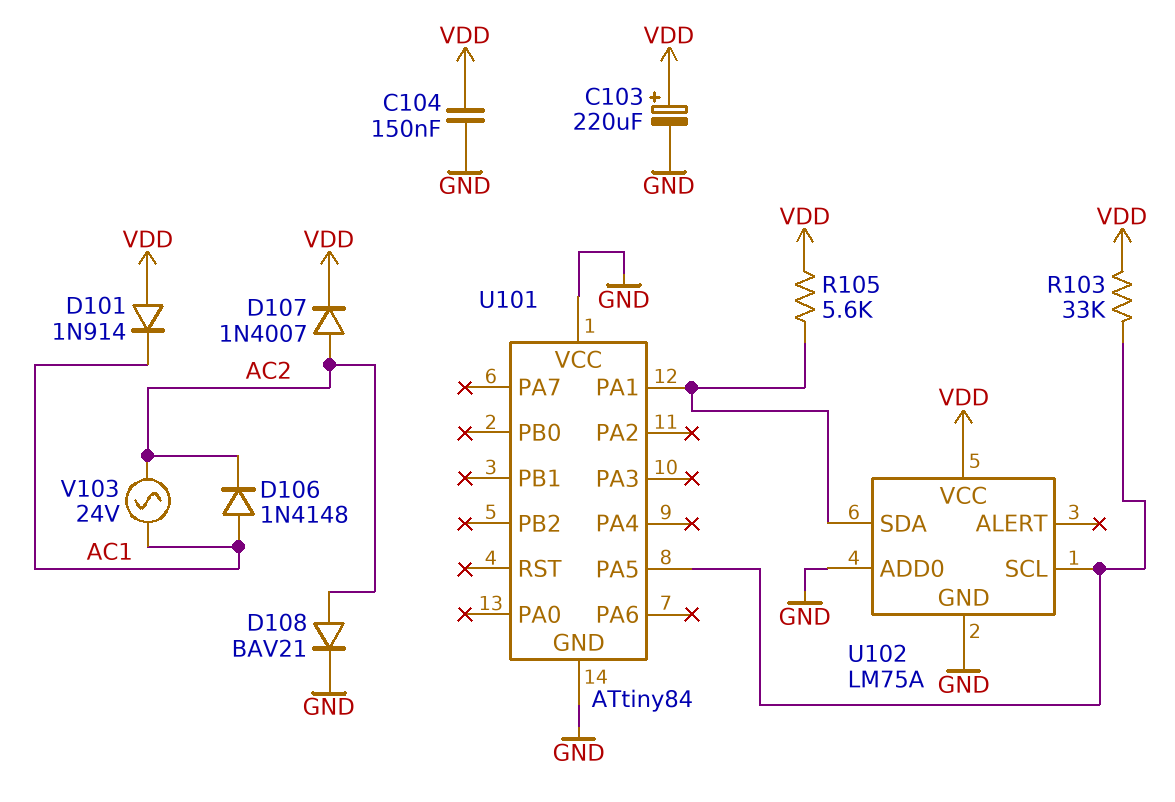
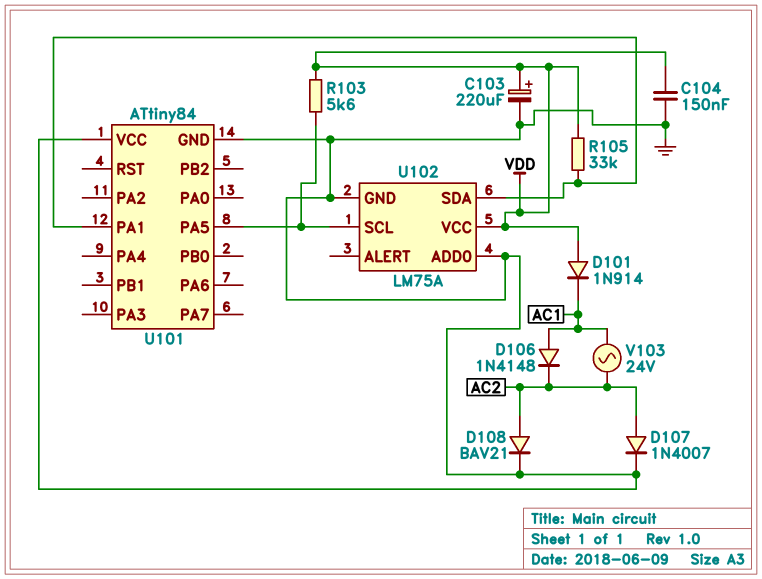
D107: diode 1N4007 (A AC2, K VDD) -> diode 1N4007 (A AC2, K GND)
R103: 33k (U101/PA5, VDD) -> 5.6k (U101/PA5, VDD)
R105: 5.6k (U101/PA1, VDD) -> 33k (U101/PA1, VDD)

